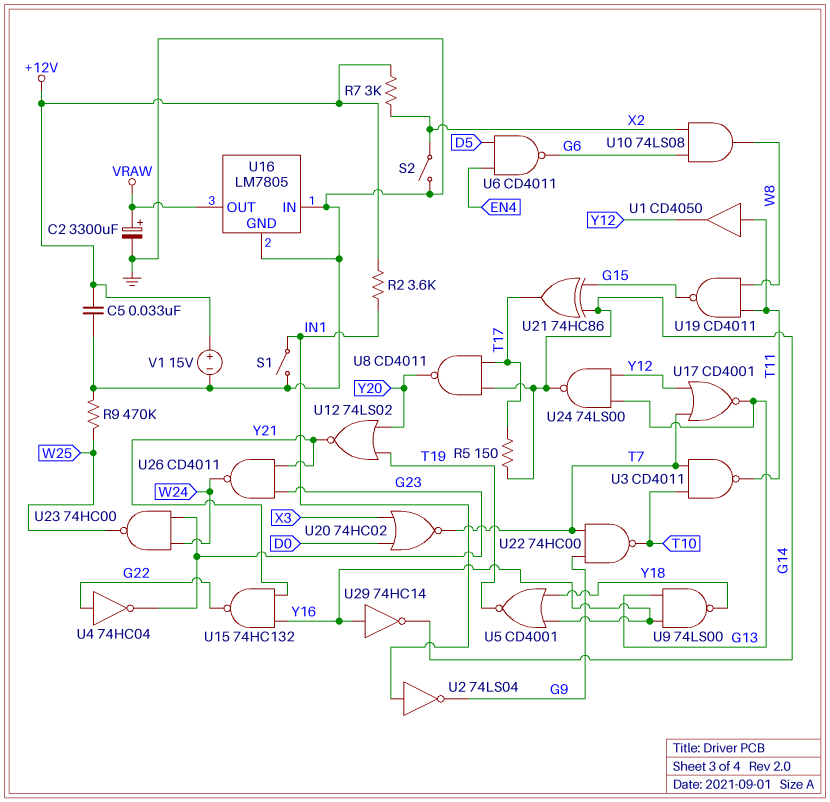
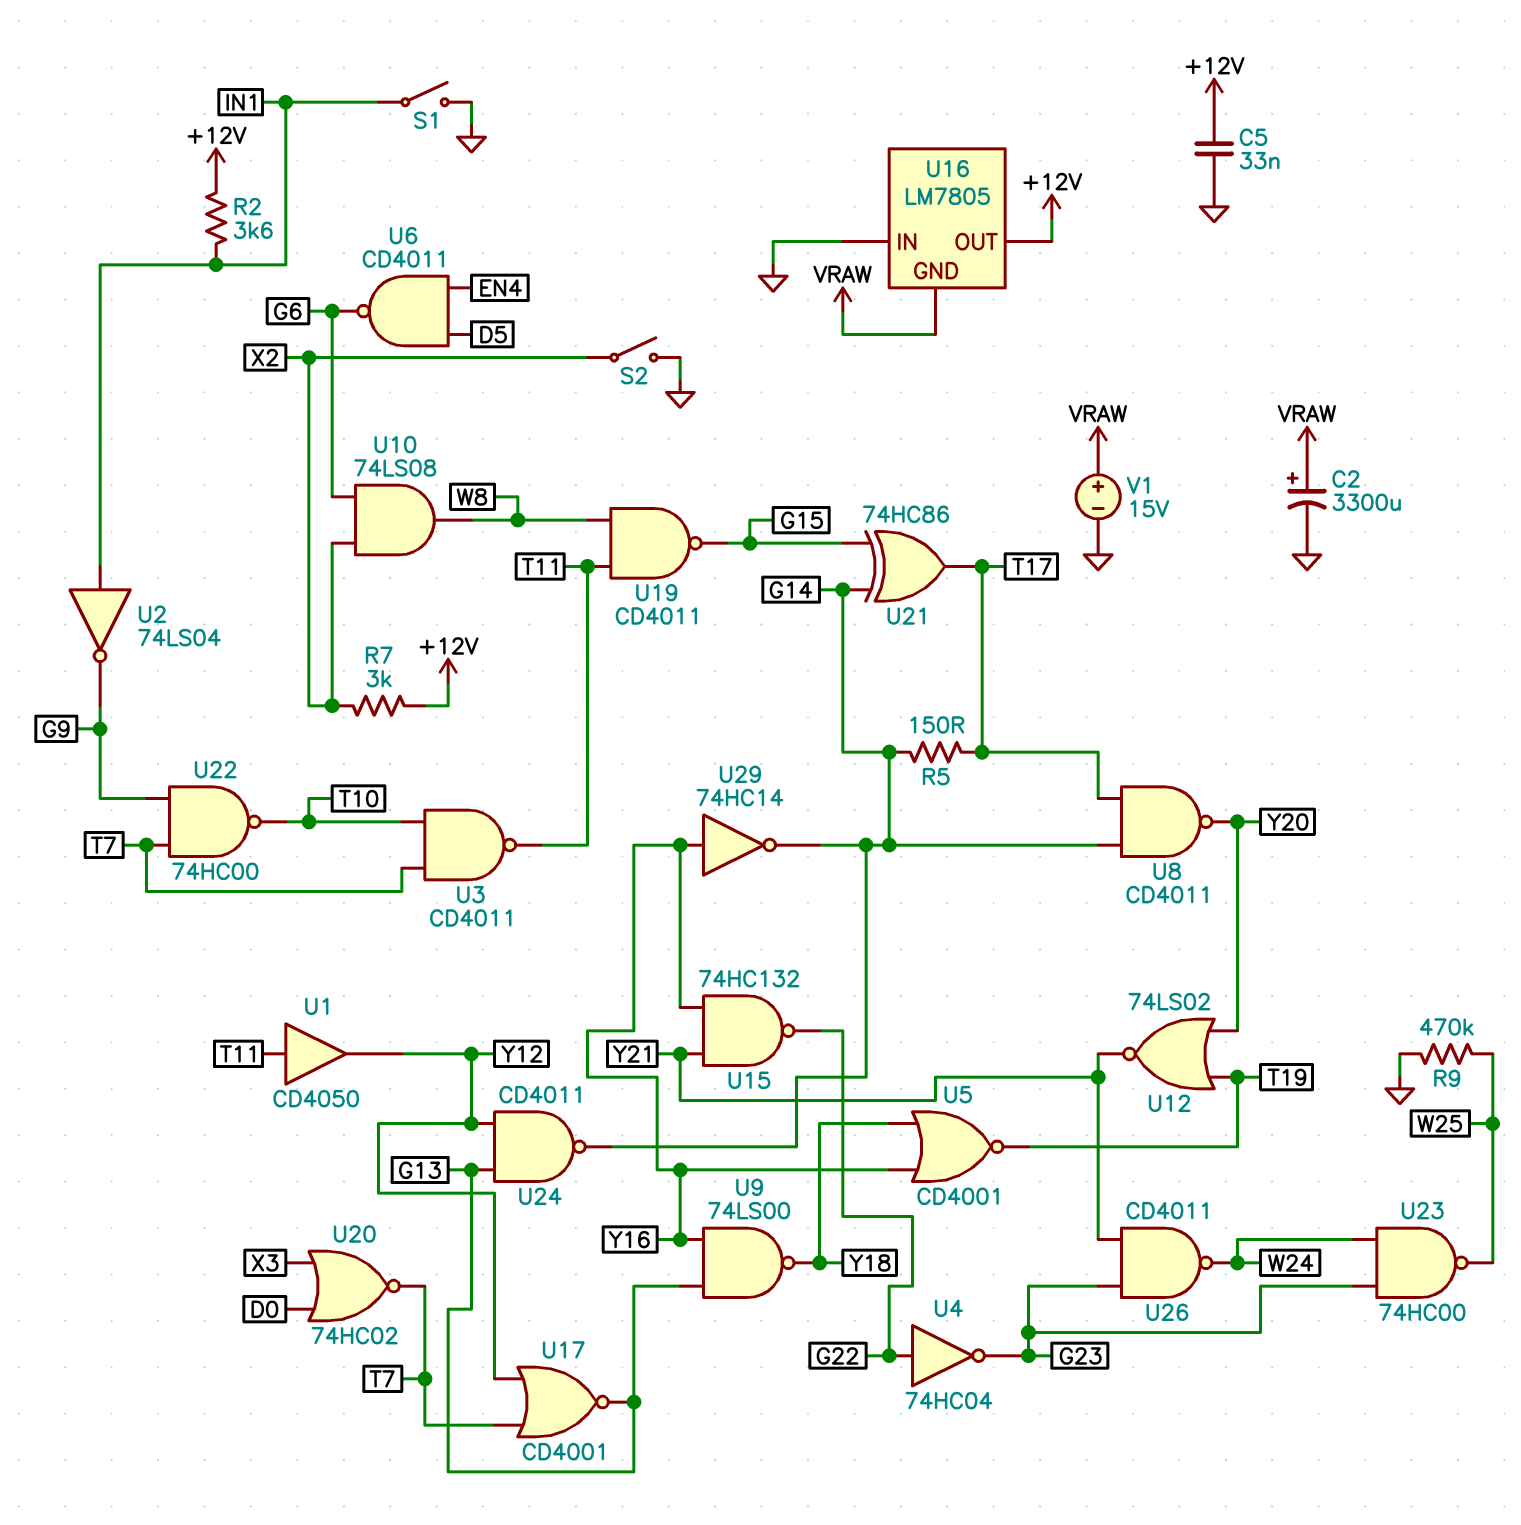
U16 pin GND: GND -> VRAW
U16 pin OUT: VRAW -> +12V
U24: NAND 74LS00 (in G13, in Y12, out G14) -> NAND CD4011 (in G13, in Y12, out G14)
V1: 15V (plus +12V, minus GND) -> 15V (plus VRAW, minus GND)

